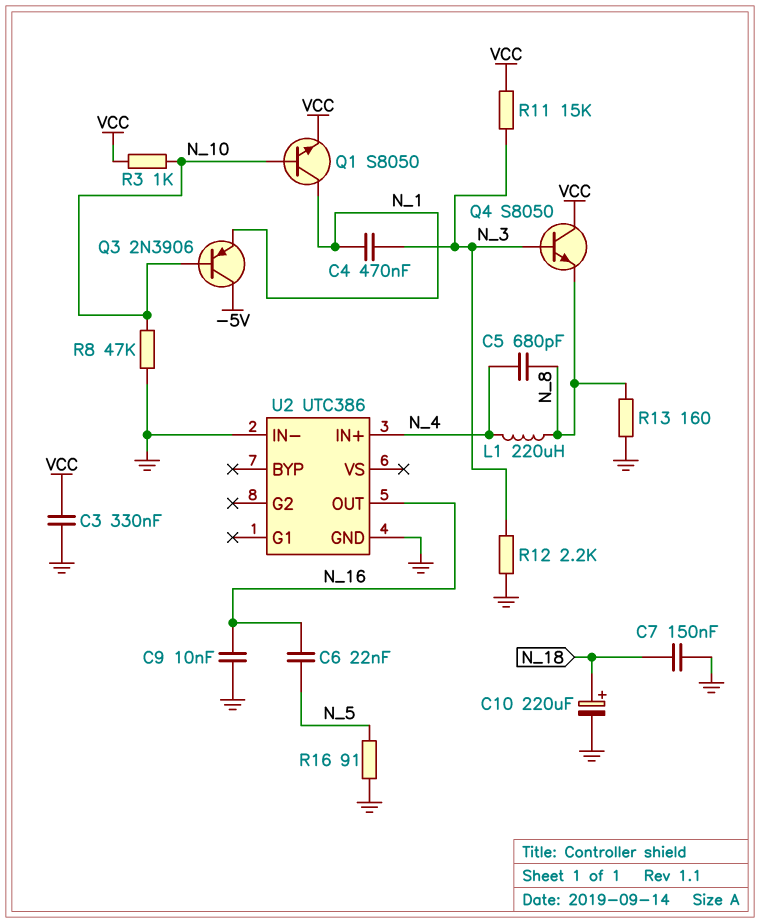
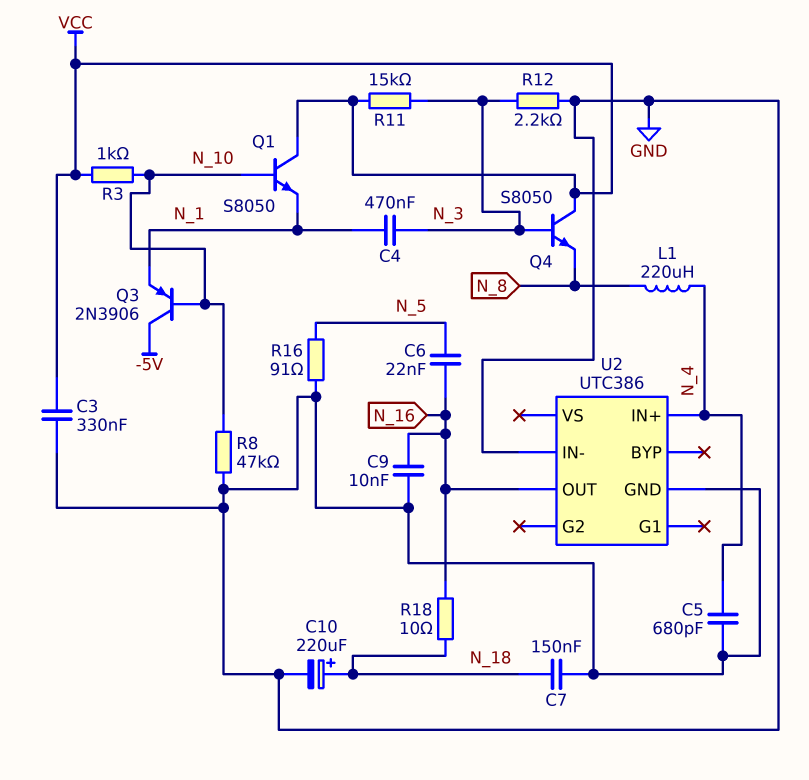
C5: 680pF (N_4, N_8) -> 680pF (GND, N_4)
Q1: NPN S8050 (B N_10, C N_1, E VCC) -> NPN S8050 (B N_10, C VCC, E N_1)
R13: 160 (GND, N_8) -> none
R18: none -> 10 (N_16, N_18)

